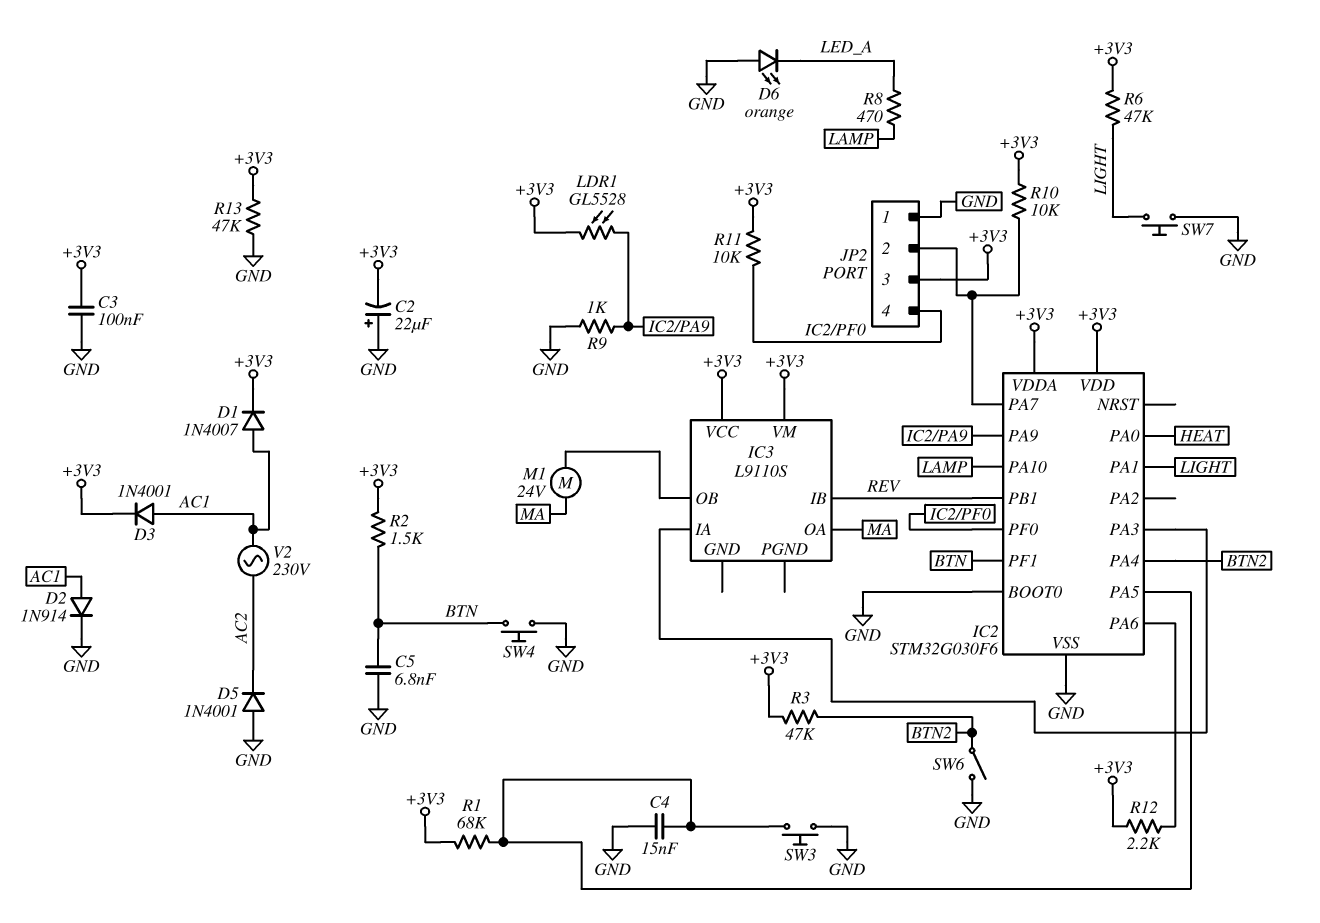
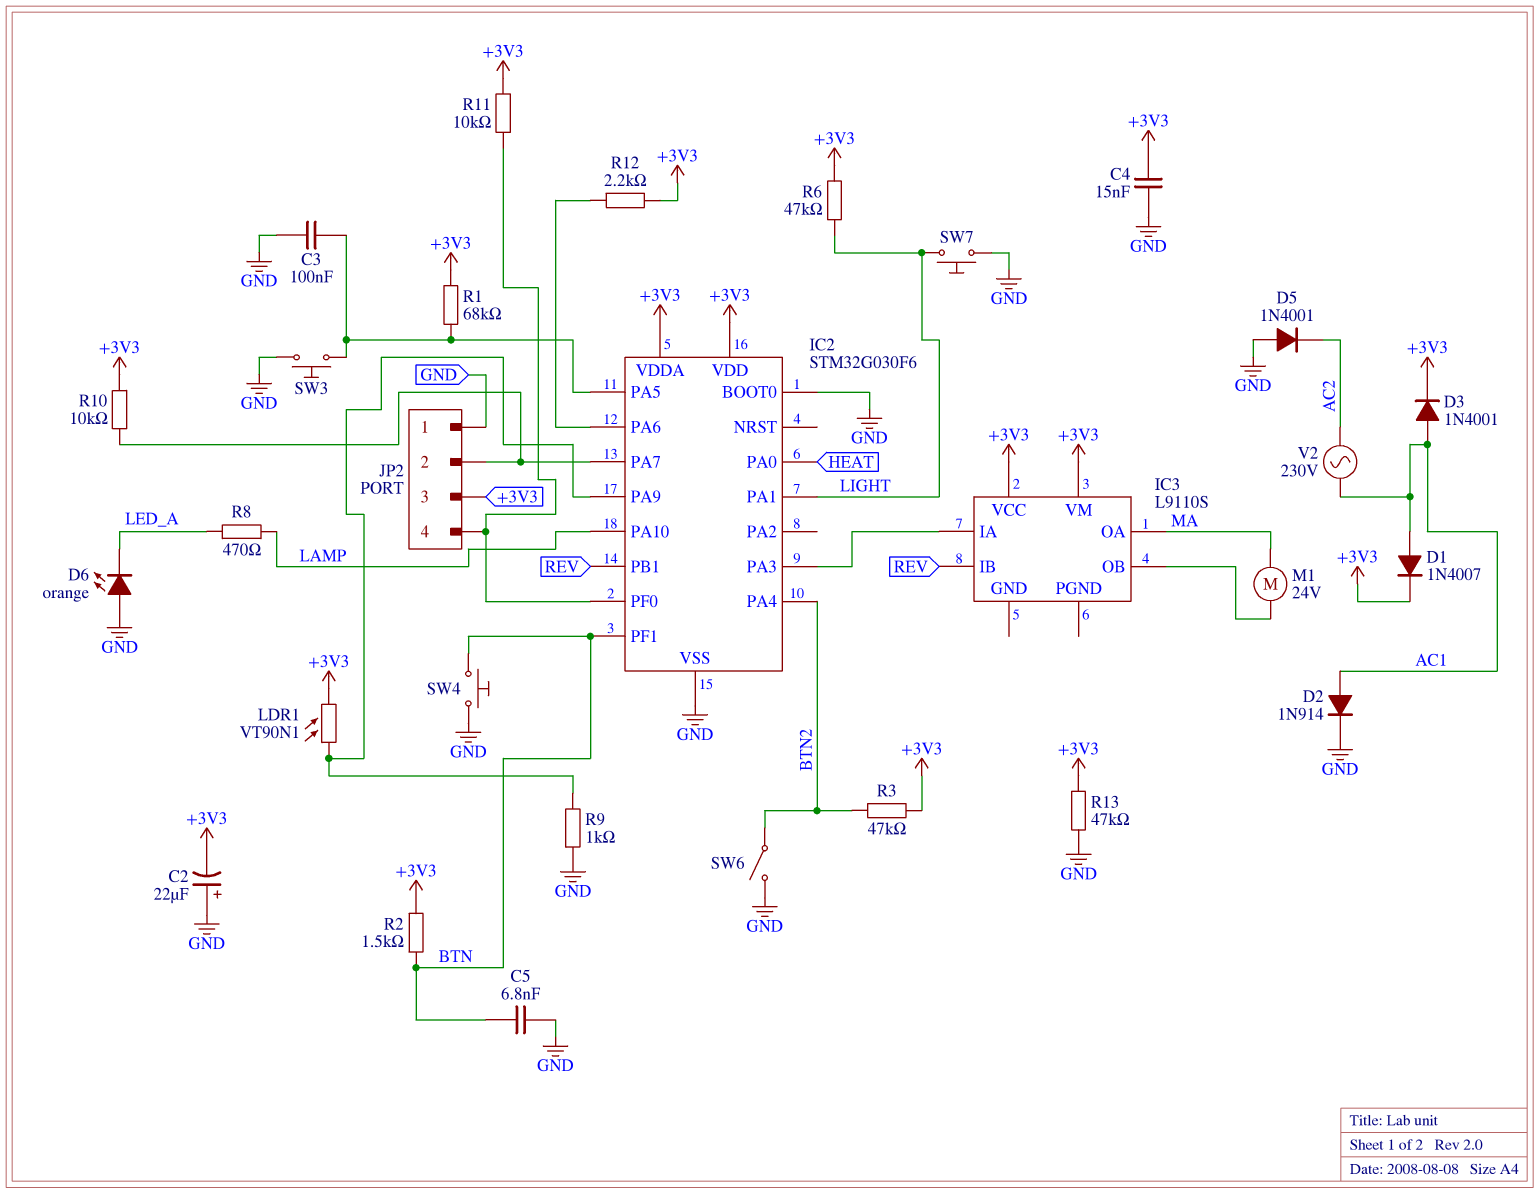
C3: 100nF (+3V3, GND) -> 100nF (GND, IC2/PA5)
C4: 15nF (GND, IC2/PA5) -> 15nF (+3V3, GND)
LDR1: GL5528 (+3V3, IC2/PA9) -> VT90N1 (+3V3, IC2/PA9)

